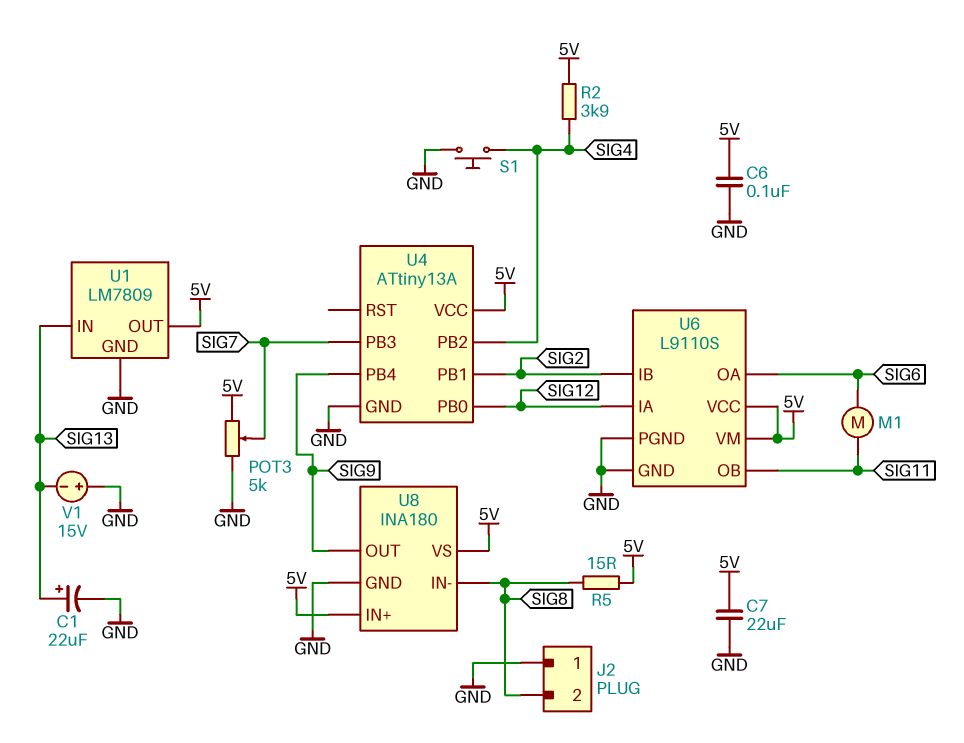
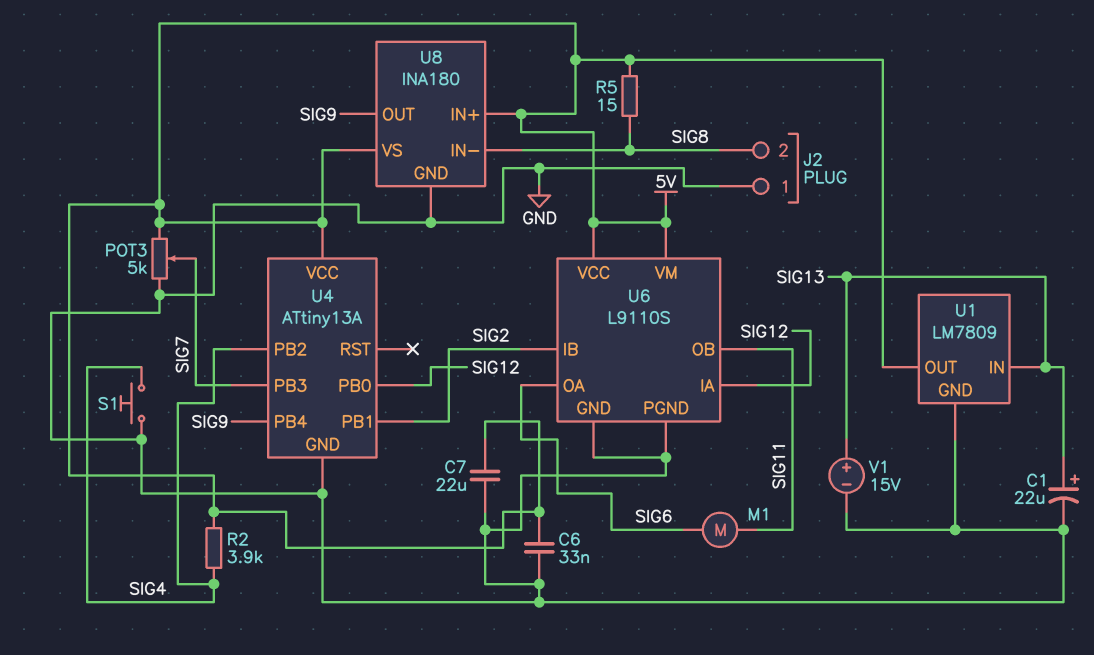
C6: 100nF (5V, GND) -> 33nF (5V, GND)
V1: 15V (plus GND, minus SIG13) -> 15V (plus SIG13, minus GND)

